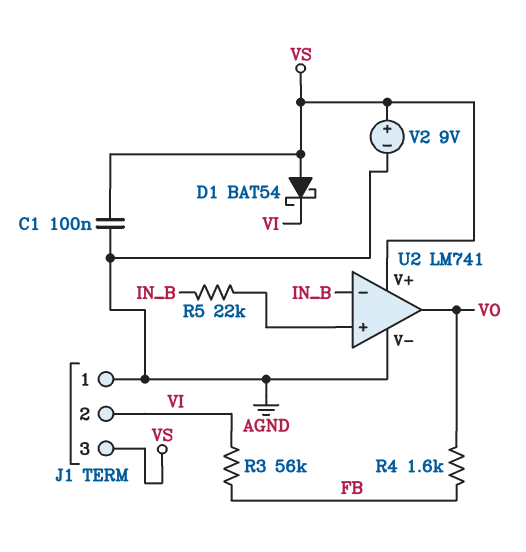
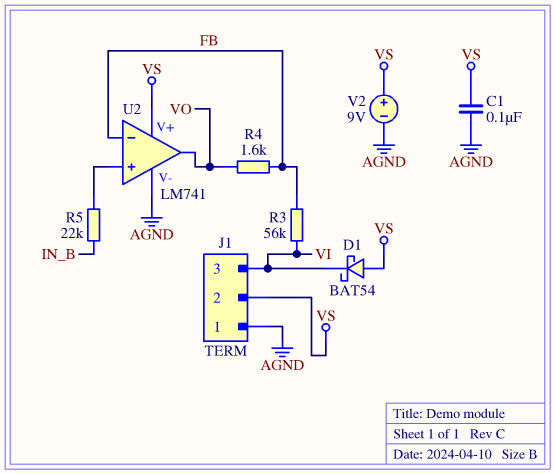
J1 pin 2: VI -> VS
J1 pin 3: VS -> VI
U2 pin in-: IN_B -> FB

